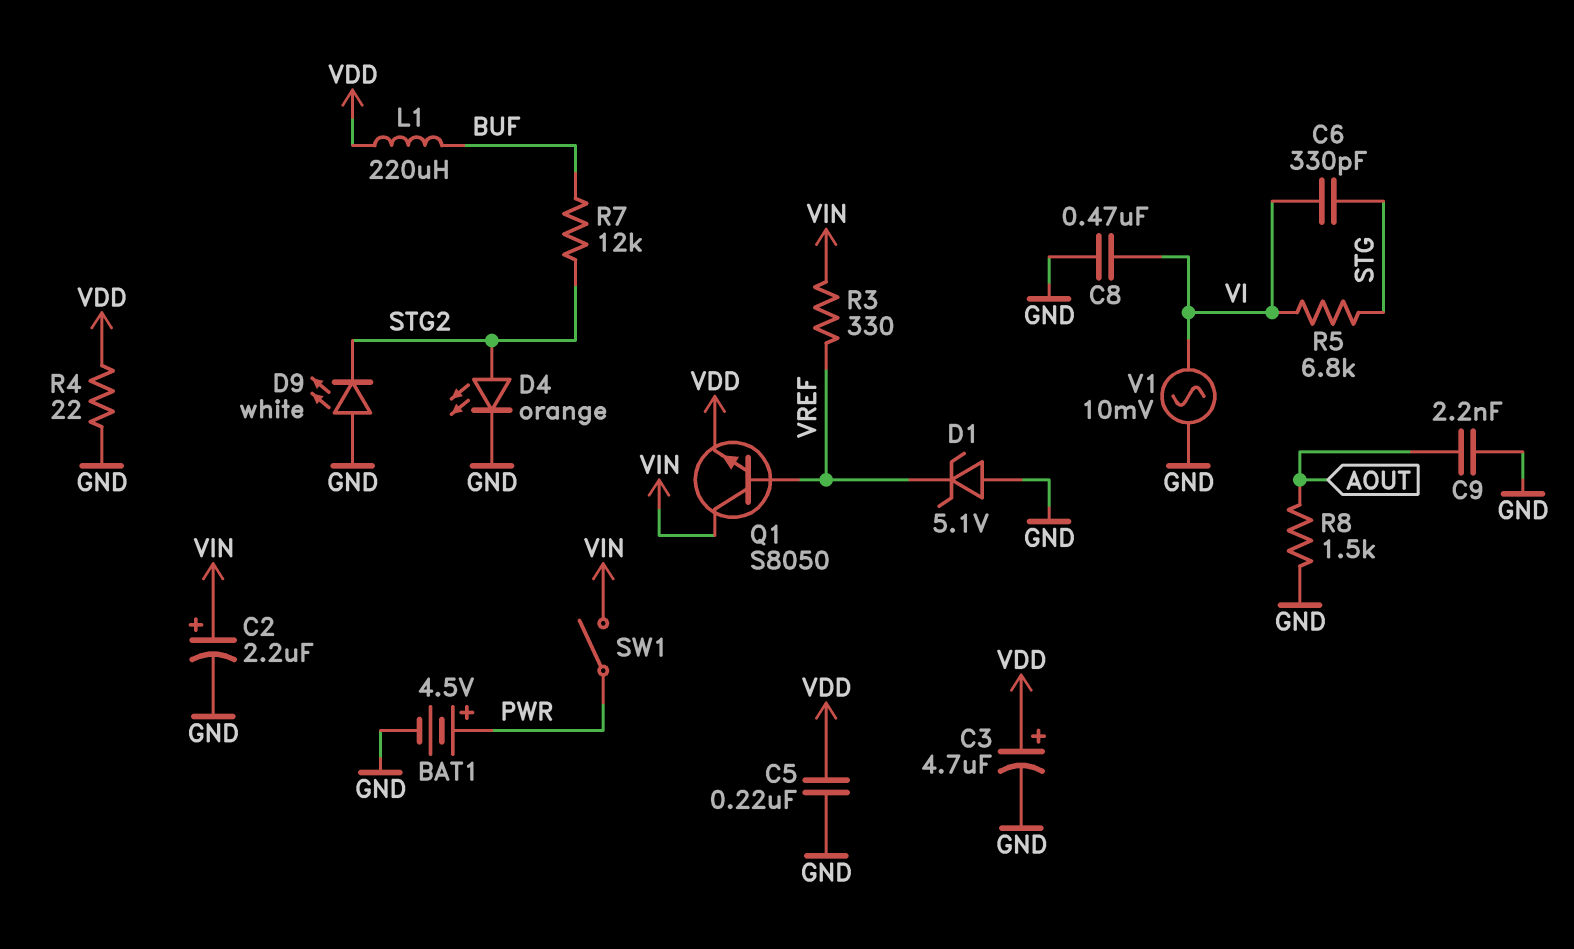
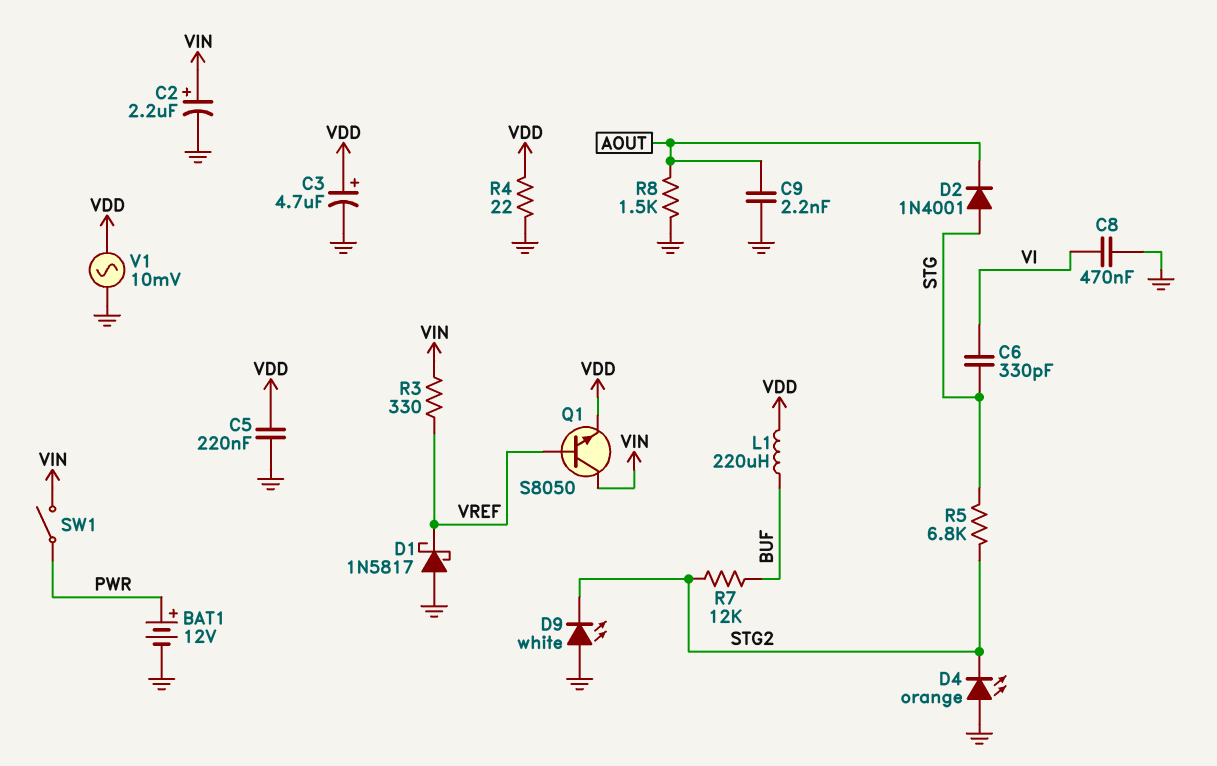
BAT1: 4.5V (plus PWR, minus GND) -> 12V (plus PWR, minus GND)
D1: zener 5.1V (A GND, K VREF) -> schottky 1N5817 (A GND, K VREF)
D2: none -> diode 1N4001 (A STG, K AOUT)
D4: LED orange (A STG2, K GND) -> LED orange (A GND, K STG2)
R5: 6.8k (STG, VI) -> 6.8k (STG, STG2)
V1: AC 10mV (GND, VI) -> AC 10mV (GND, VDD)

